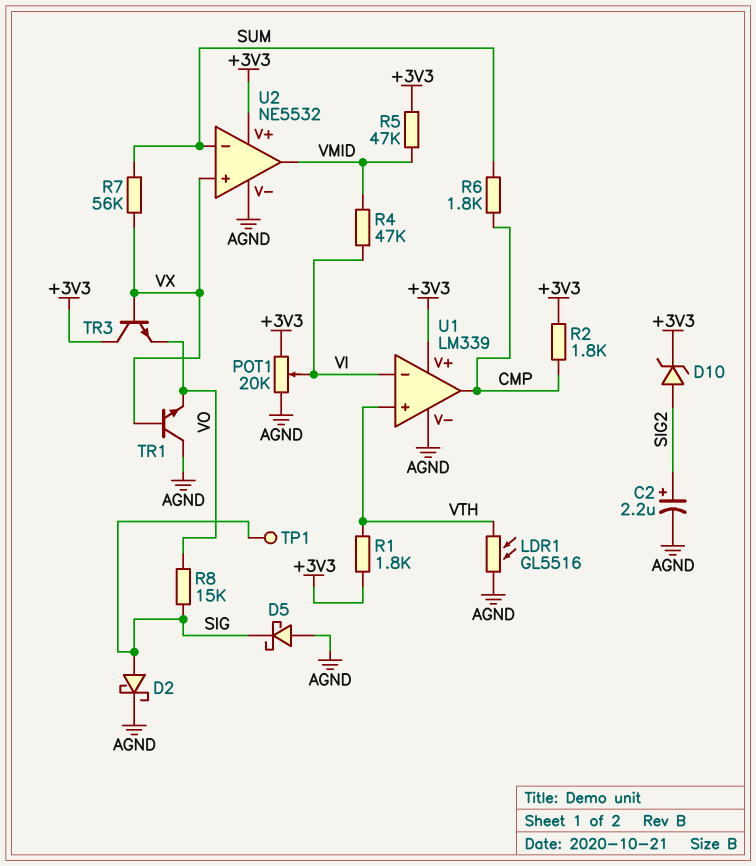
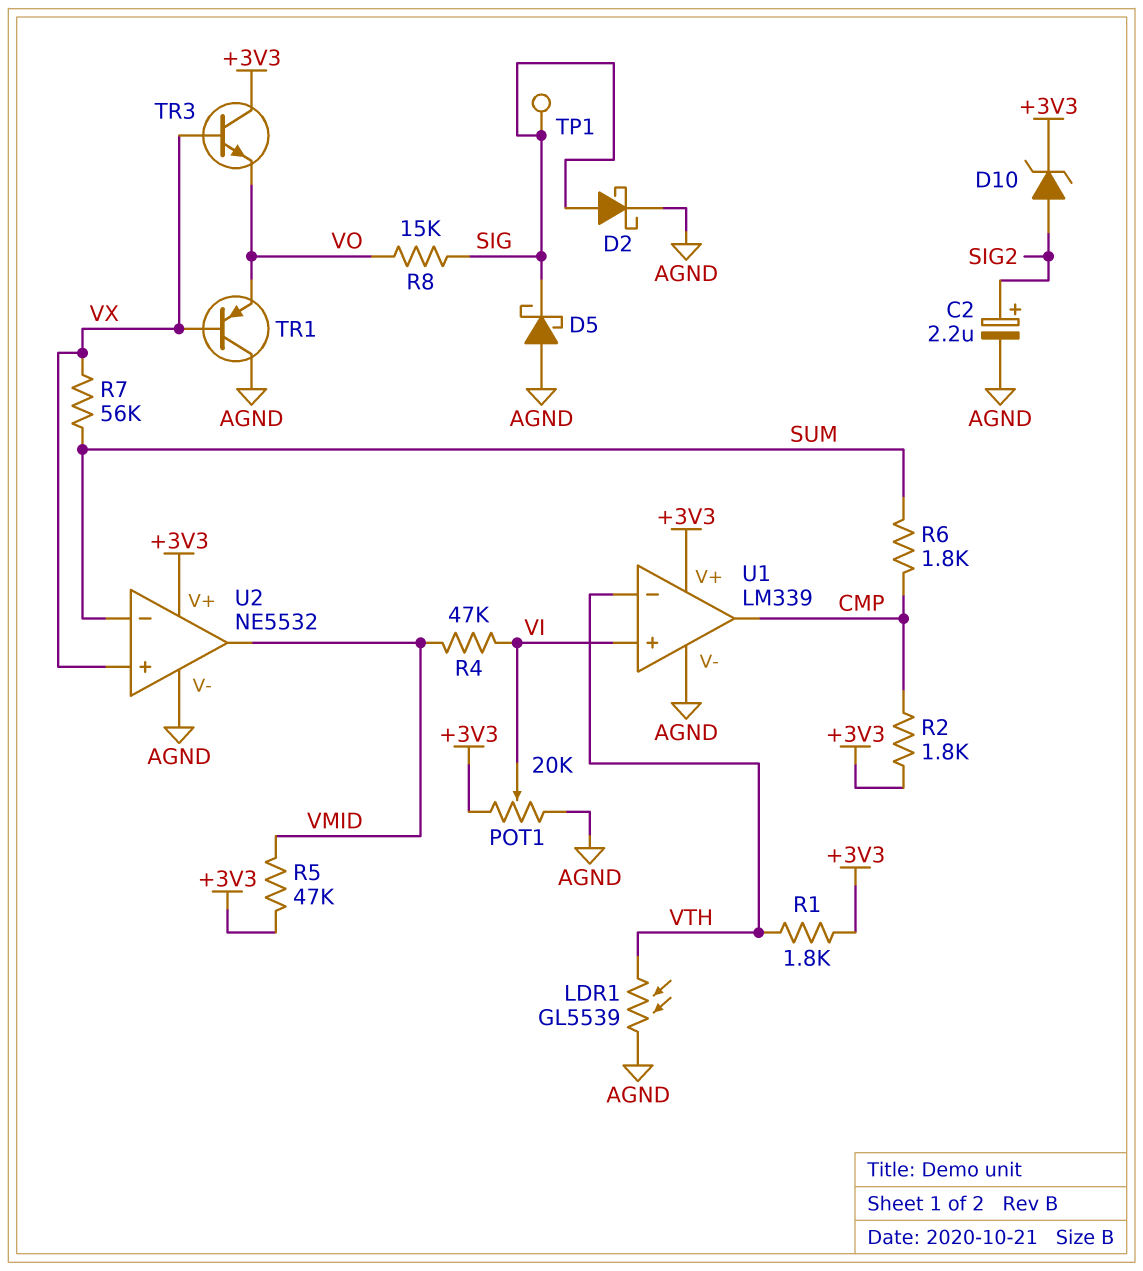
LDR1: GL5516 (AGND, VTH) -> GL5539 (AGND, VTH)
TR1: NPN (B VX, C AGND, E VO) -> PNP (B VX, C AGND, E VO)
U1 pin in+: VTH -> VI
U1 pin in-: VI -> VTH

